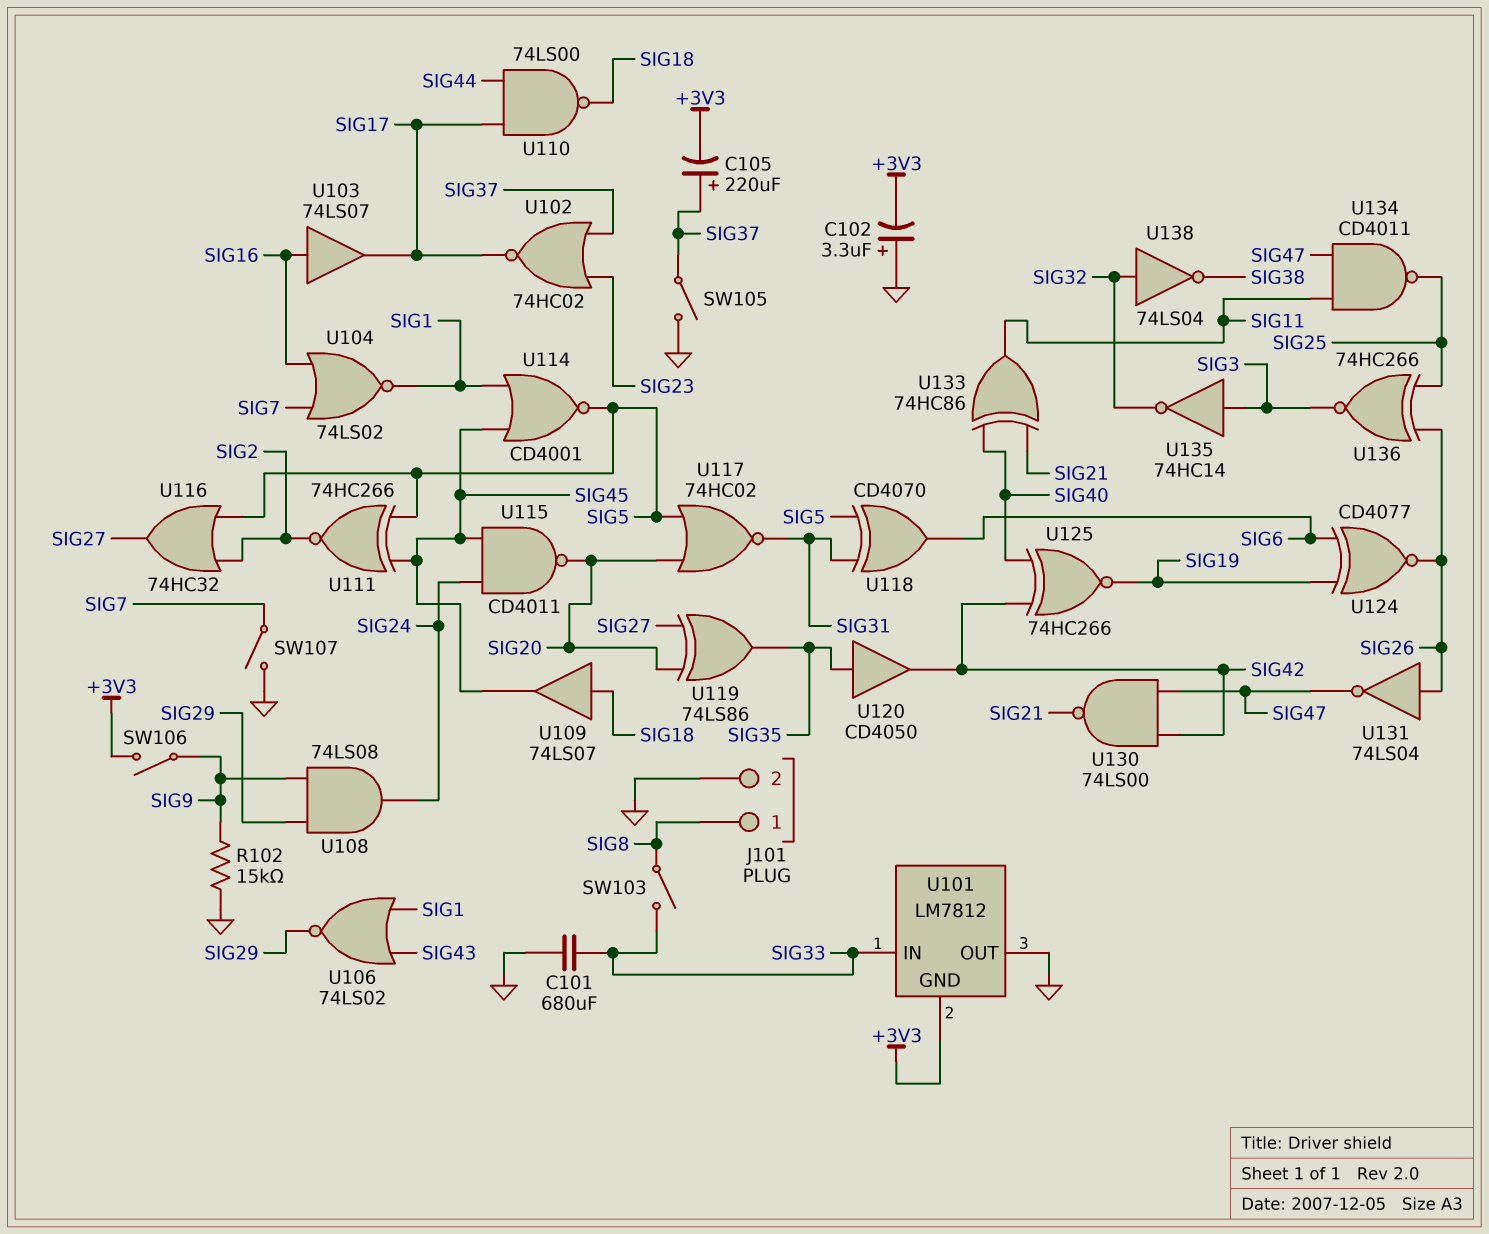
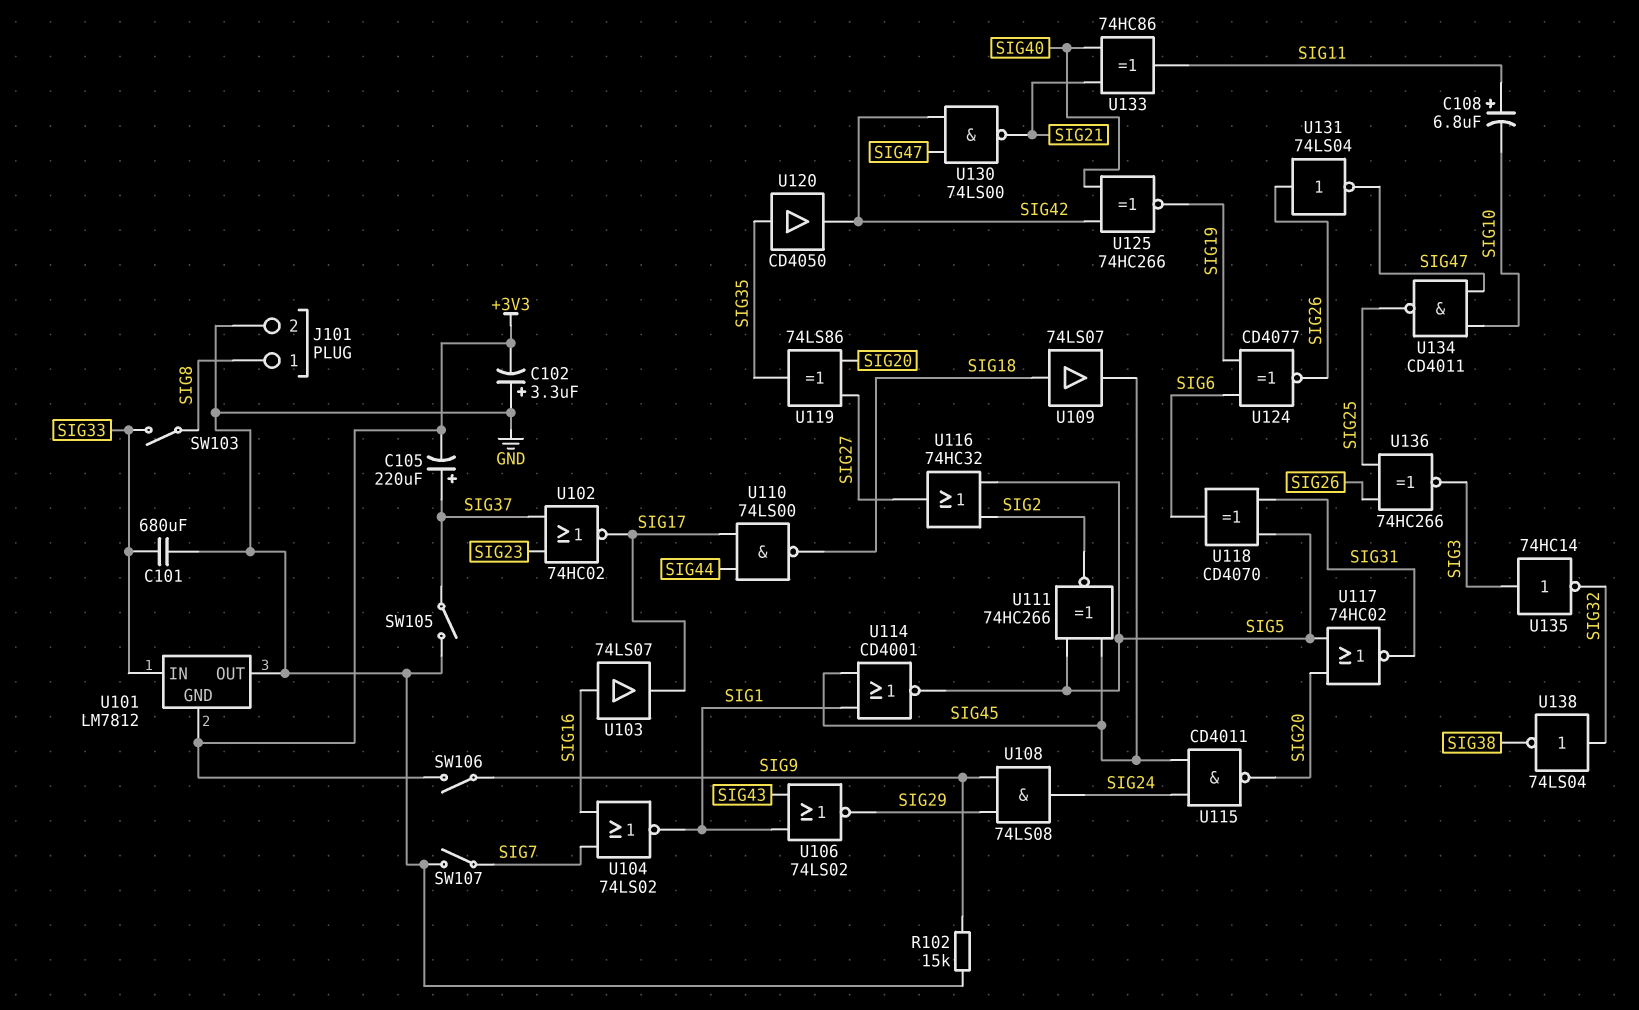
C108: none -> 6.8uF (plus SIG11, minus SIG10)
U134: NAND CD4011 (in SIG11, in SIG47, out SIG25) -> NAND CD4011 (in SIG10, in SIG47, out SIG25)

